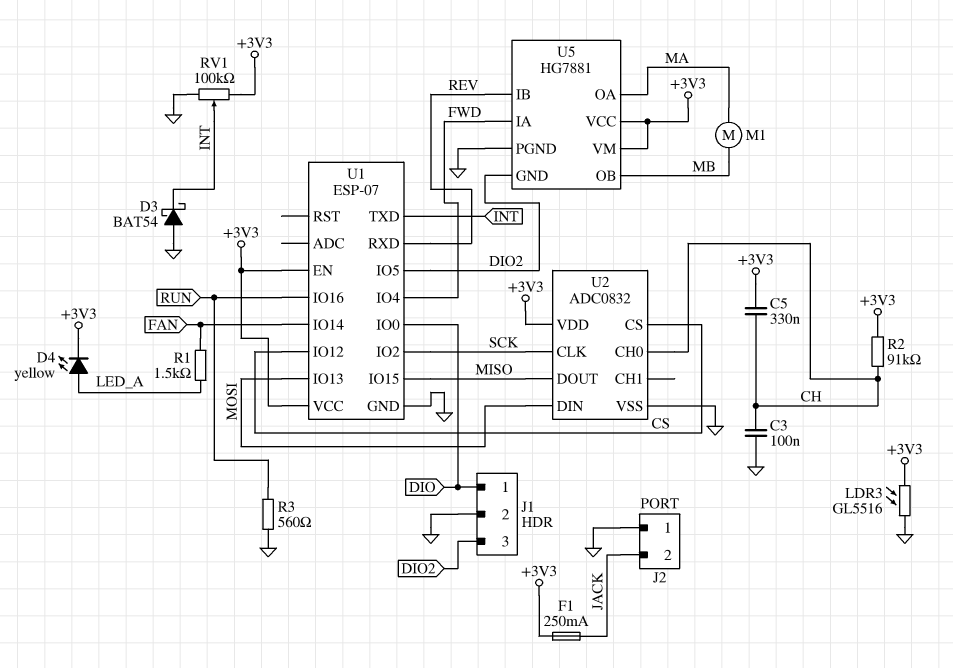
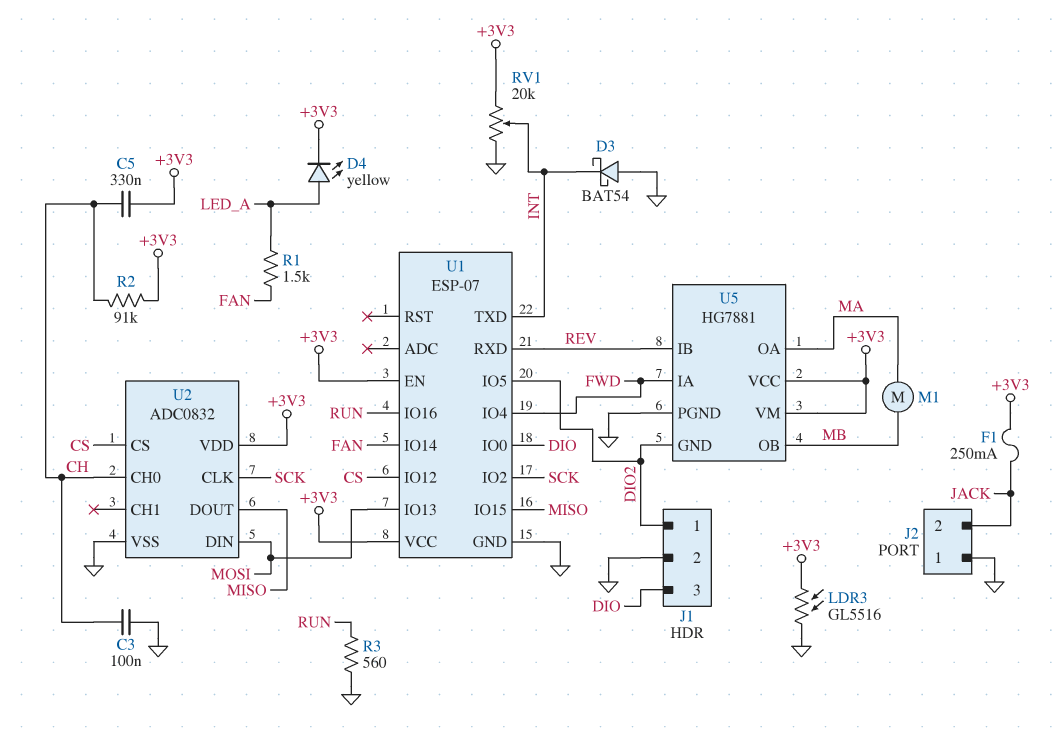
J1 pin 1: DIO -> DIO2
J1 pin 3: DIO2 -> DIO
RV1: 100k (+3V3, GND, wiper INT) -> 20k (+3V3, GND, wiper INT)

